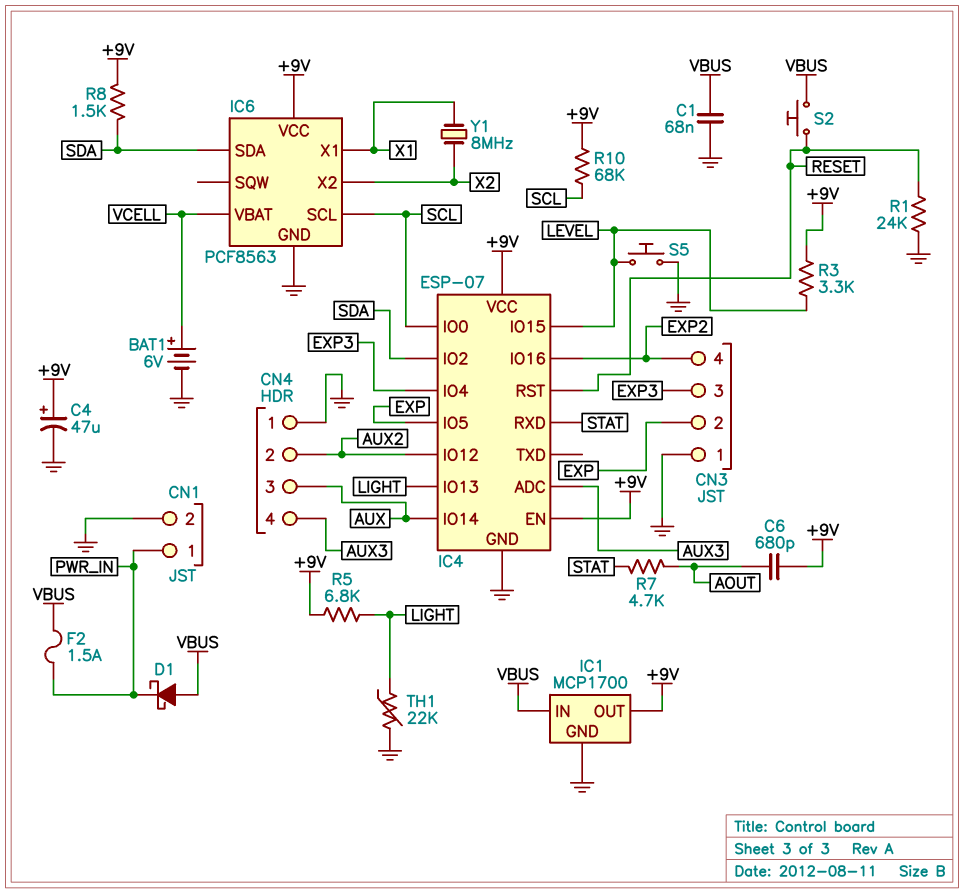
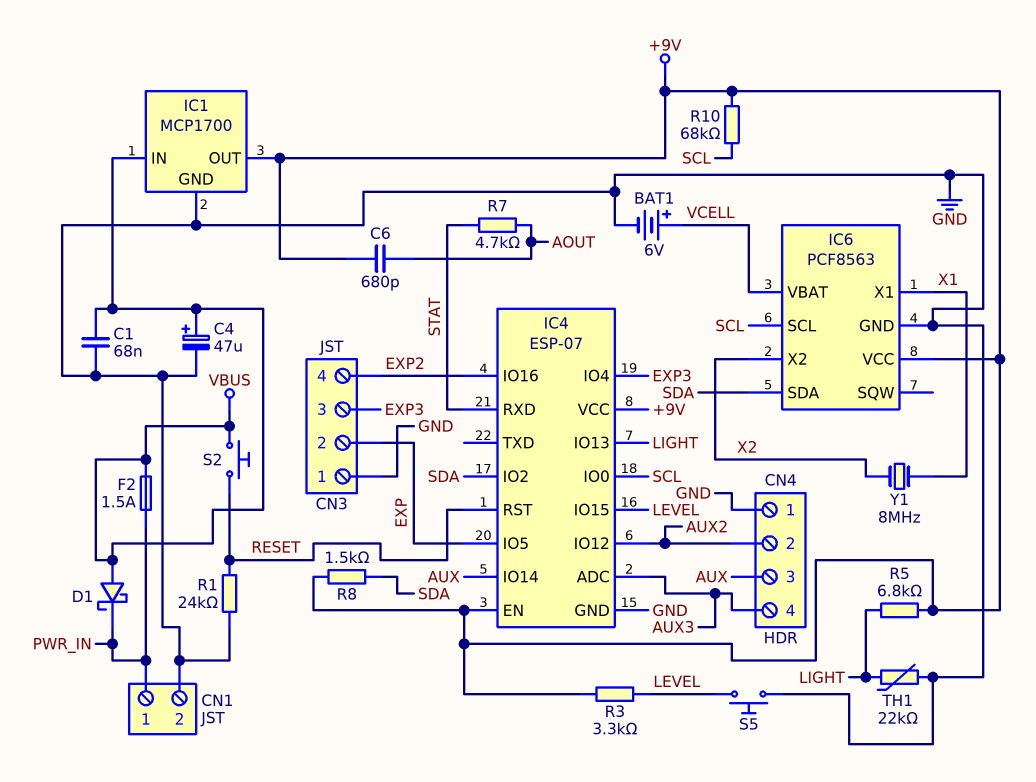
C4: 47uF (plus +9V, minus GND) -> 47uF (plus VBUS, minus GND)

